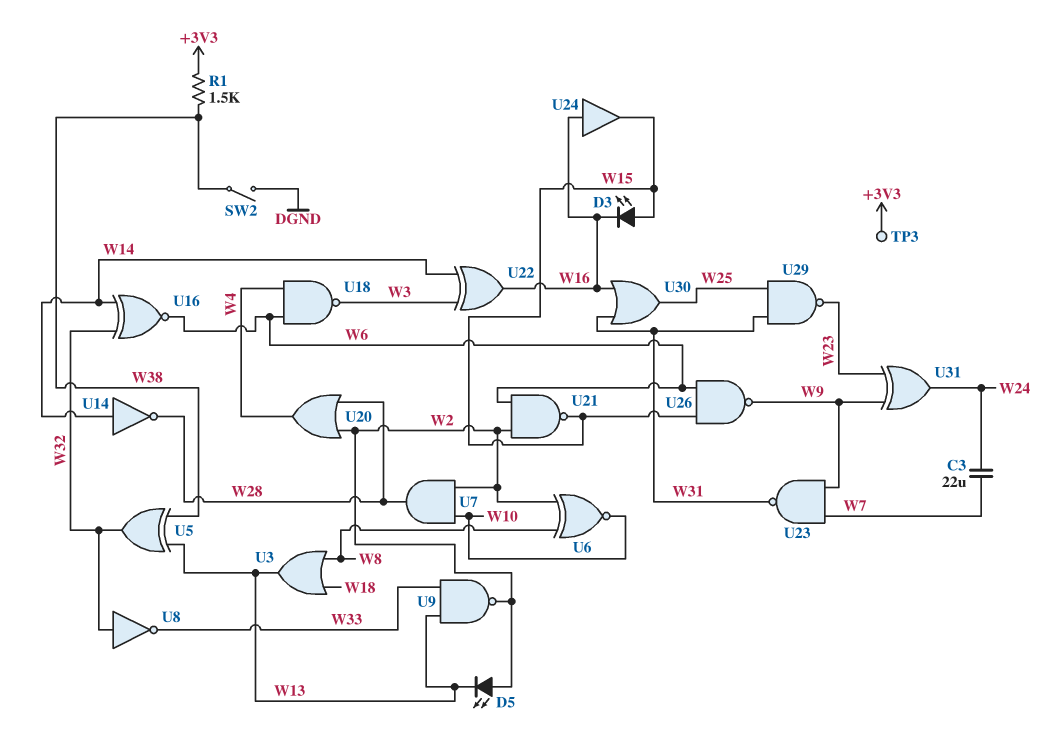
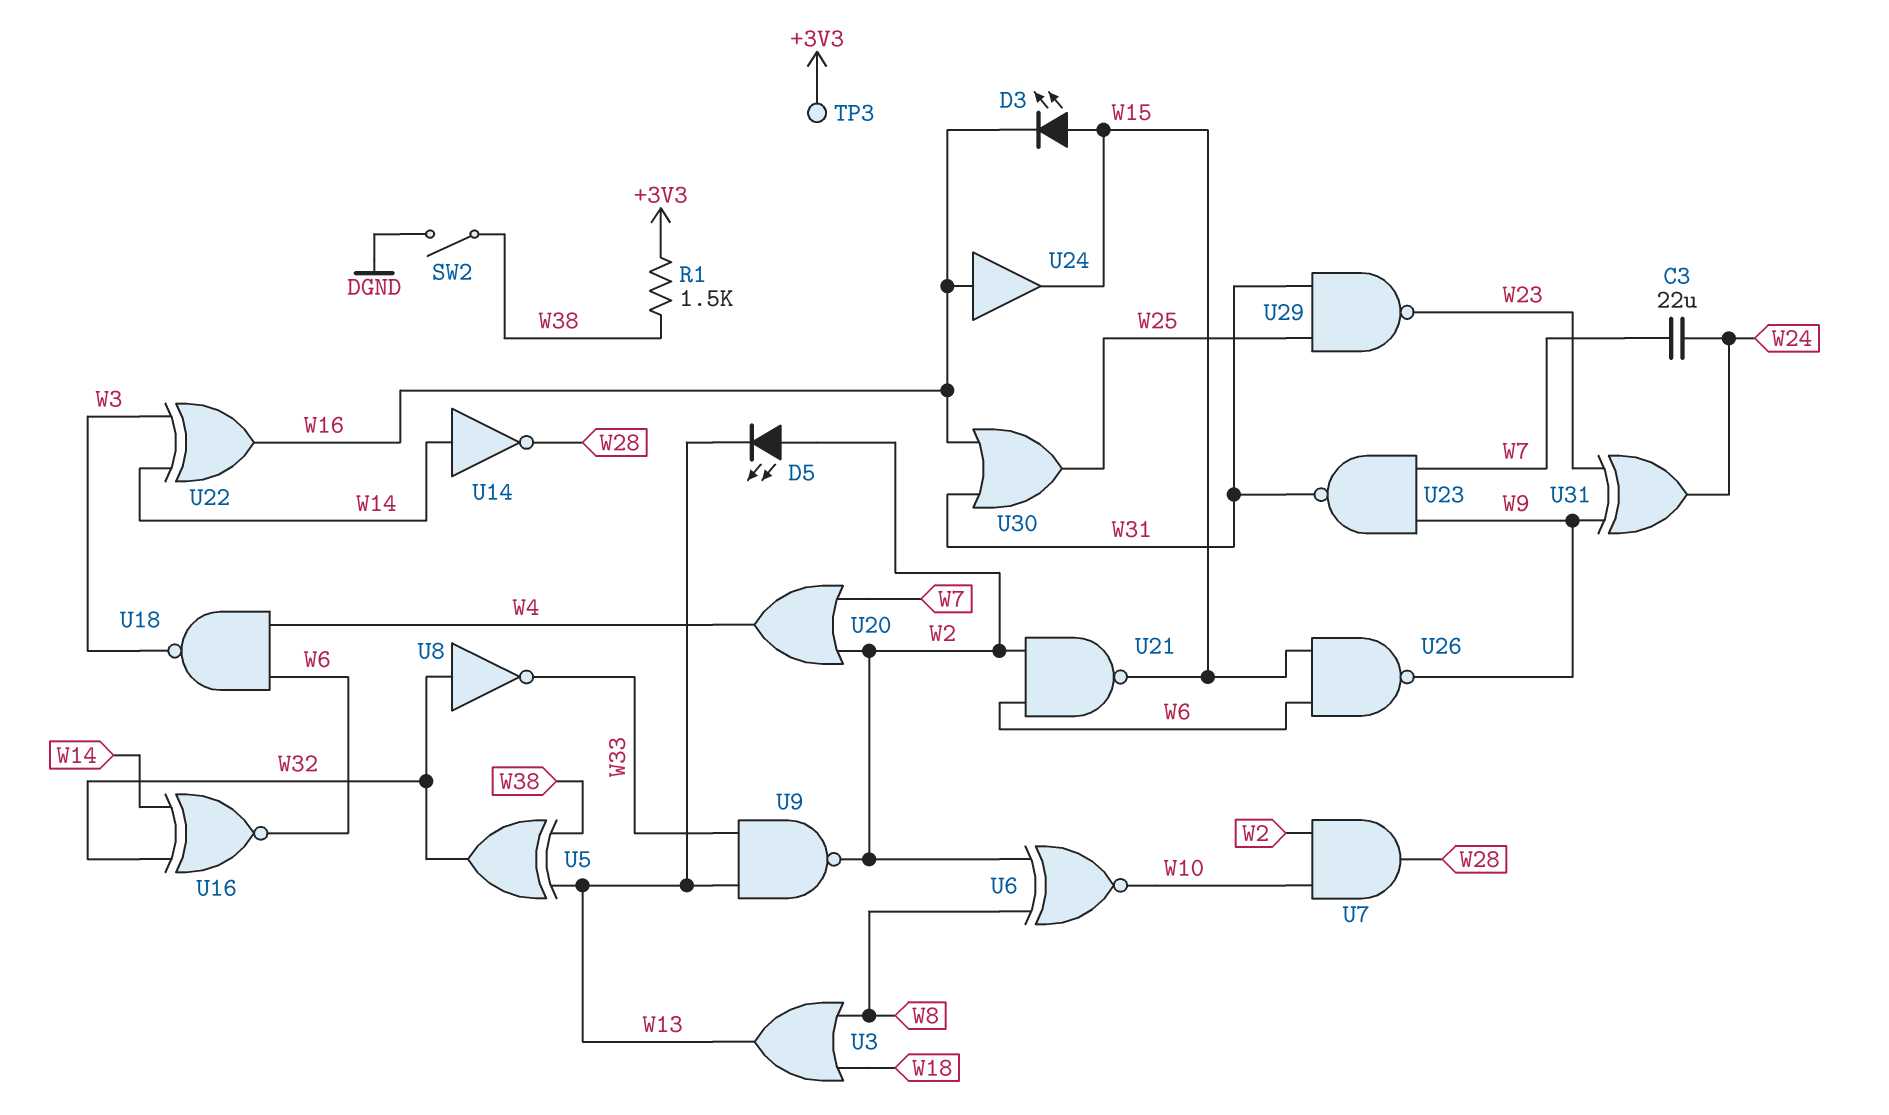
U20: OR (in W2, in W28, out W4) -> OR (in W2, in W7, out W4)

